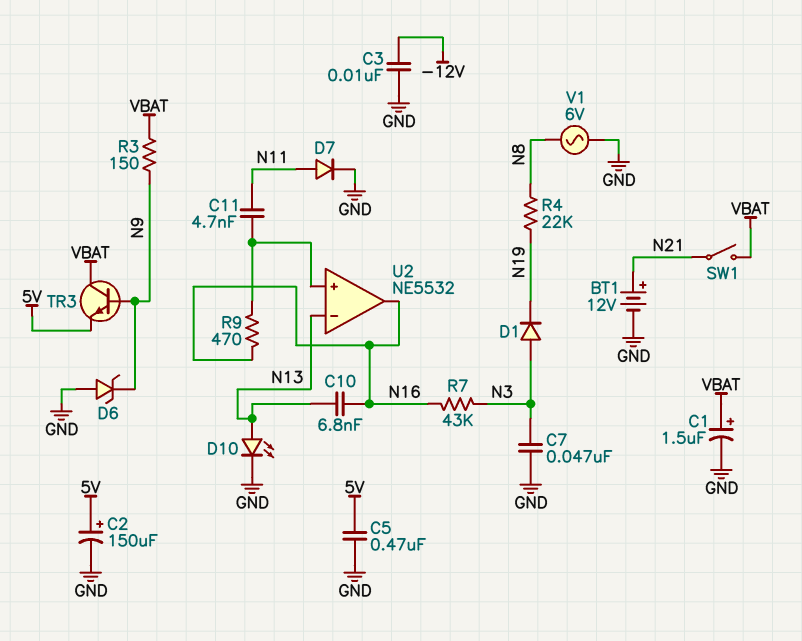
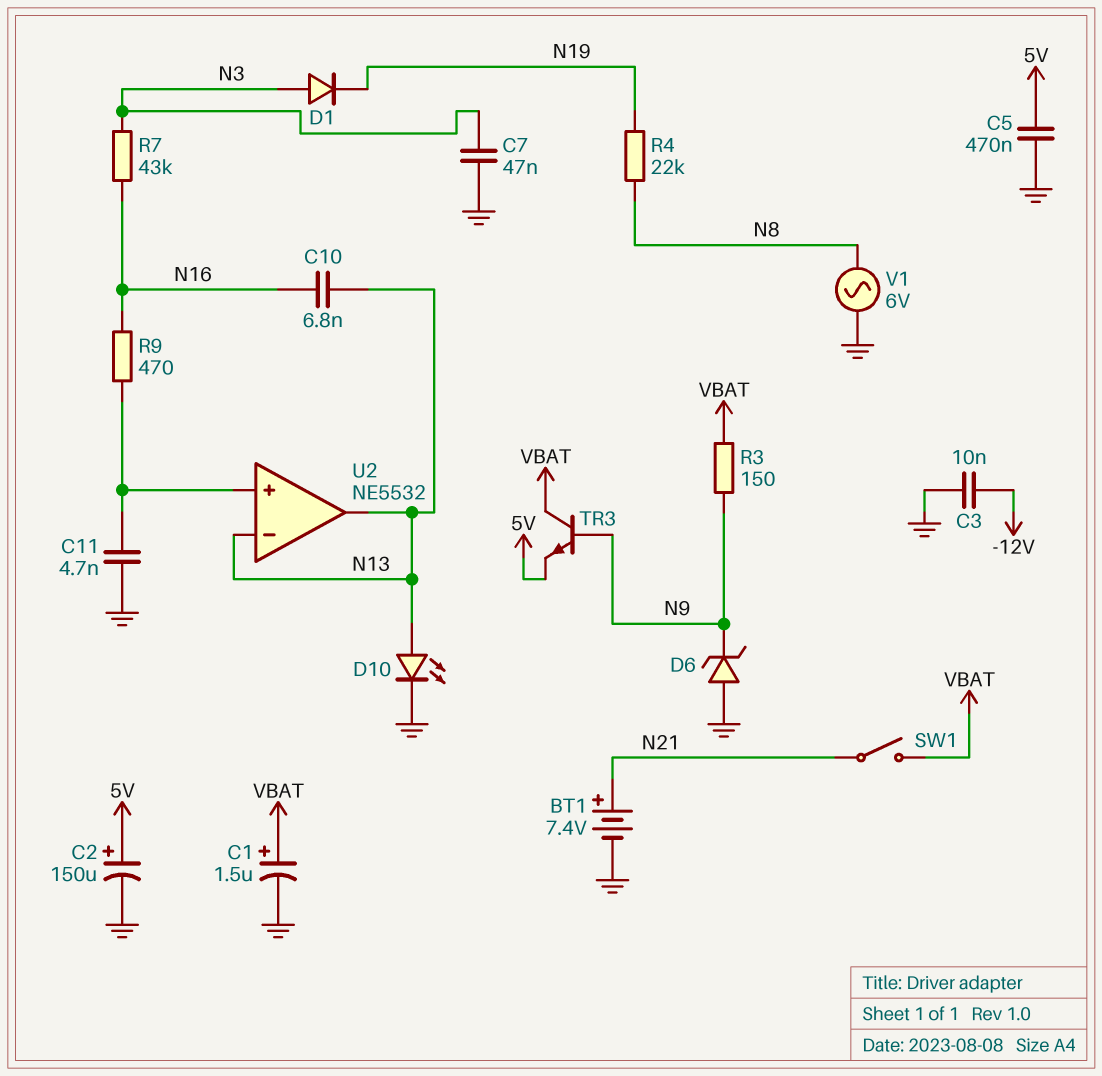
BT1: 12V (plus N21, minus GND) -> 7.4V (plus N21, minus GND)
C11: 4.7nF (N11, U2/in+) -> 4.7nF (GND, U2/in+)
D7: diode (A N11, K GND) -> none
U2 pin out: N16 -> N13

